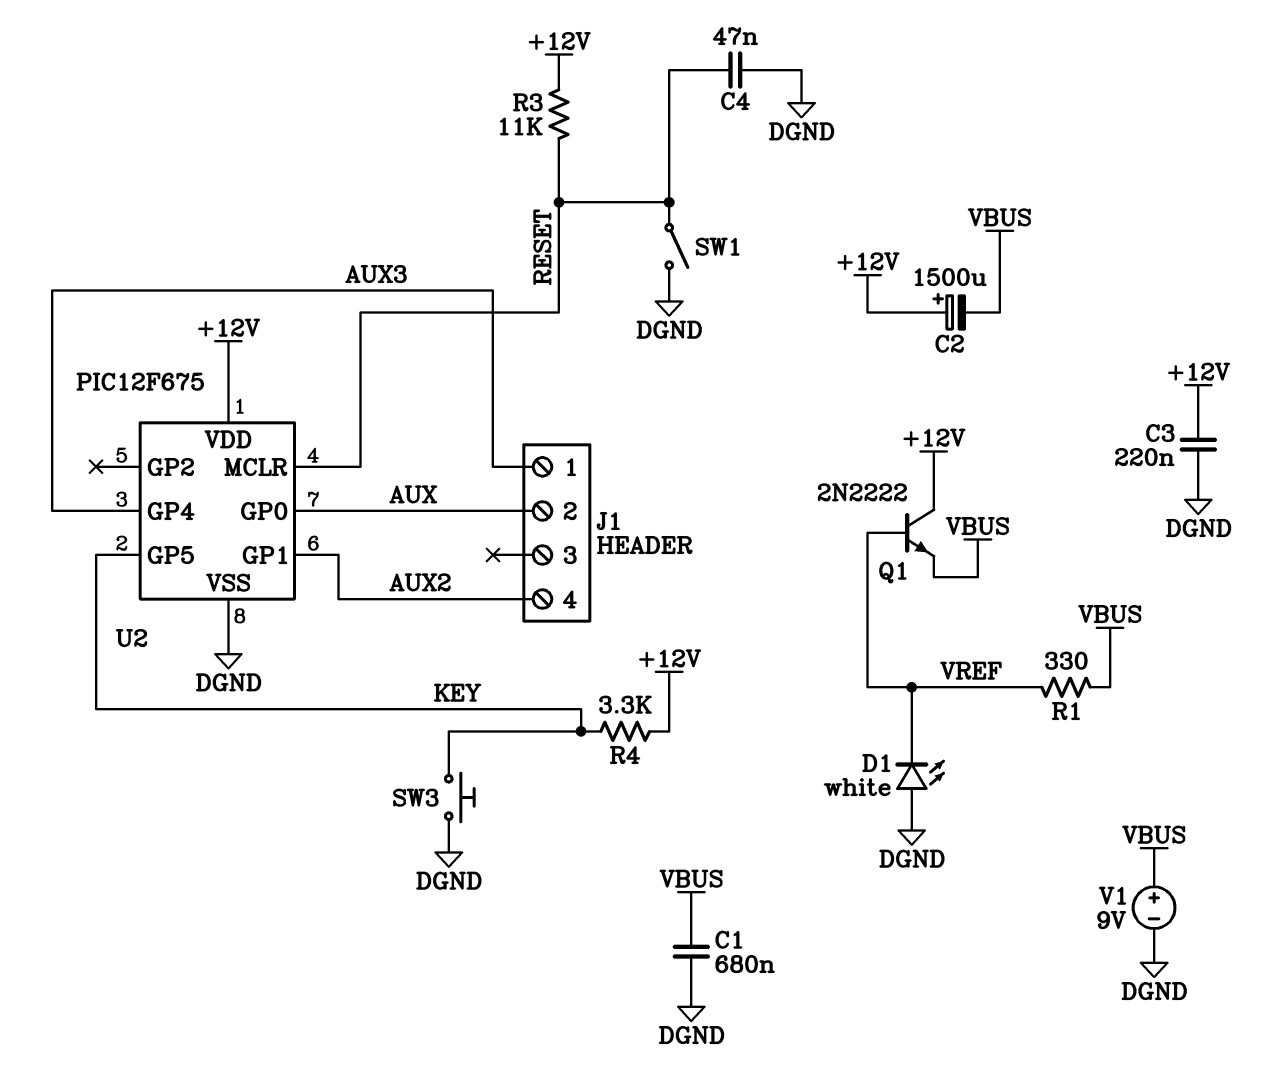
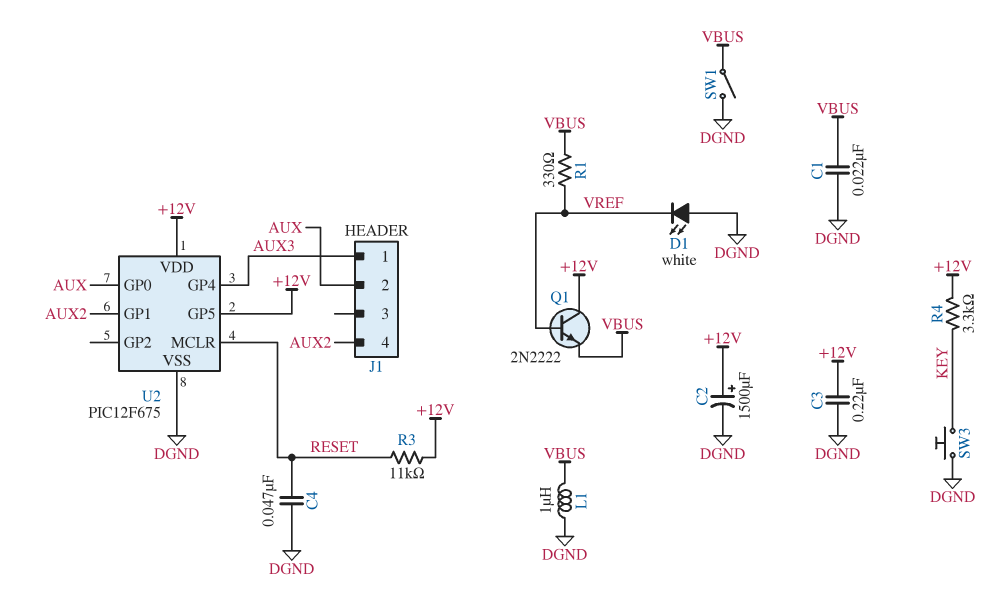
C1: 680nF (DGND, VBUS) -> 22nF (DGND, VBUS)
C2: 1500uF (plus +12V, minus VBUS) -> 1500uF (plus +12V, minus DGND)
L1: none -> 1uH (DGND, VBUS)
SW1: switch (DGND, RESET) -> switch (DGND, VBUS)
U2 pin GP5: KEY -> +12V
V1: 9V (plus VBUS, minus DGND) -> none

